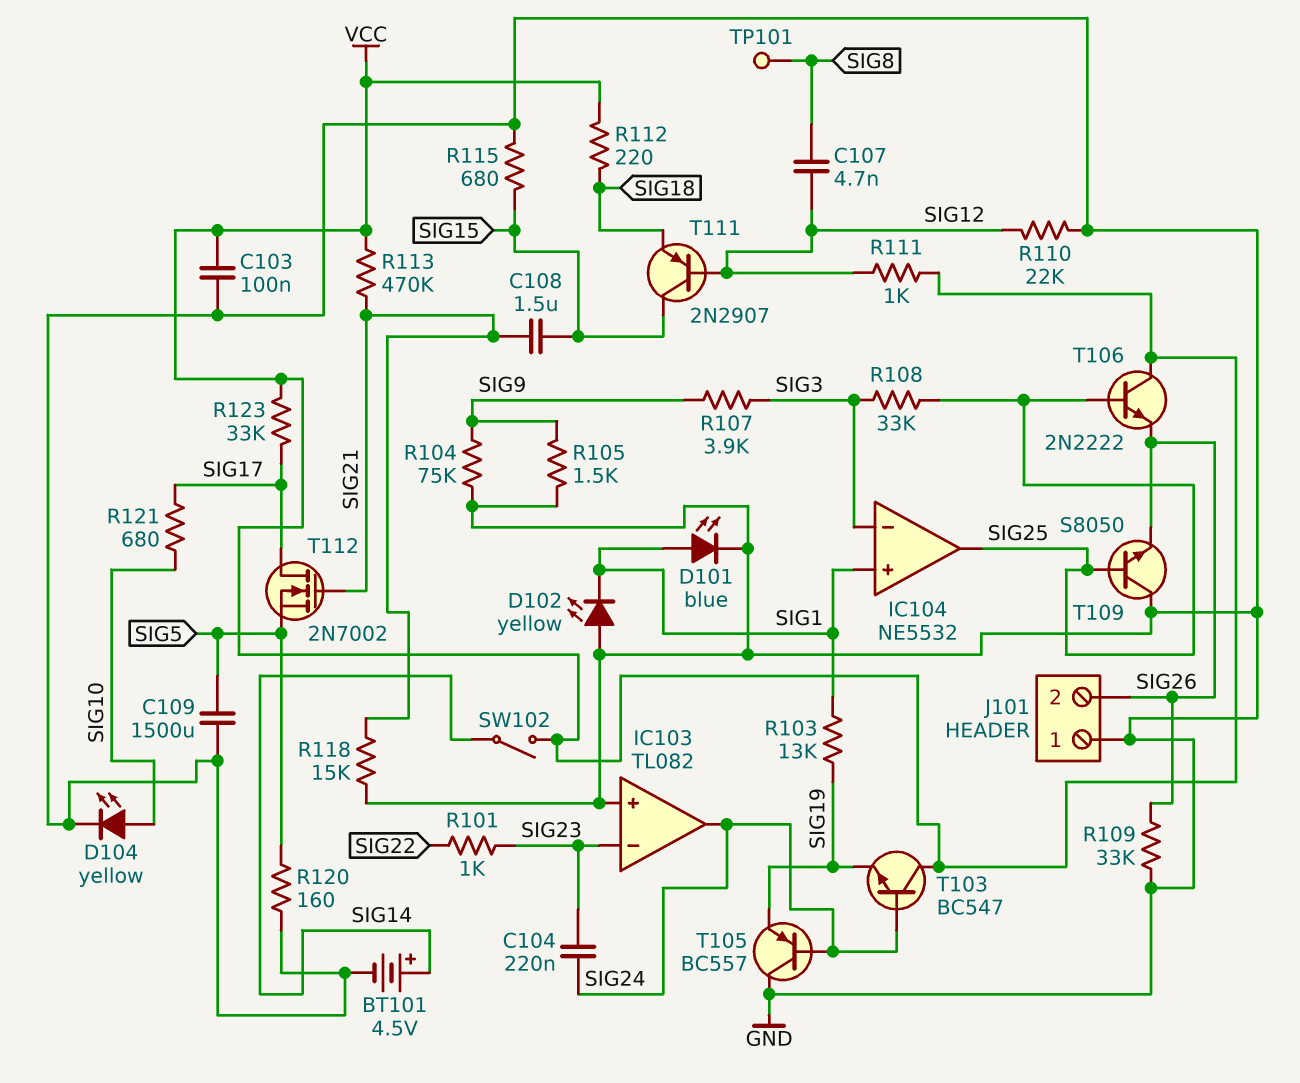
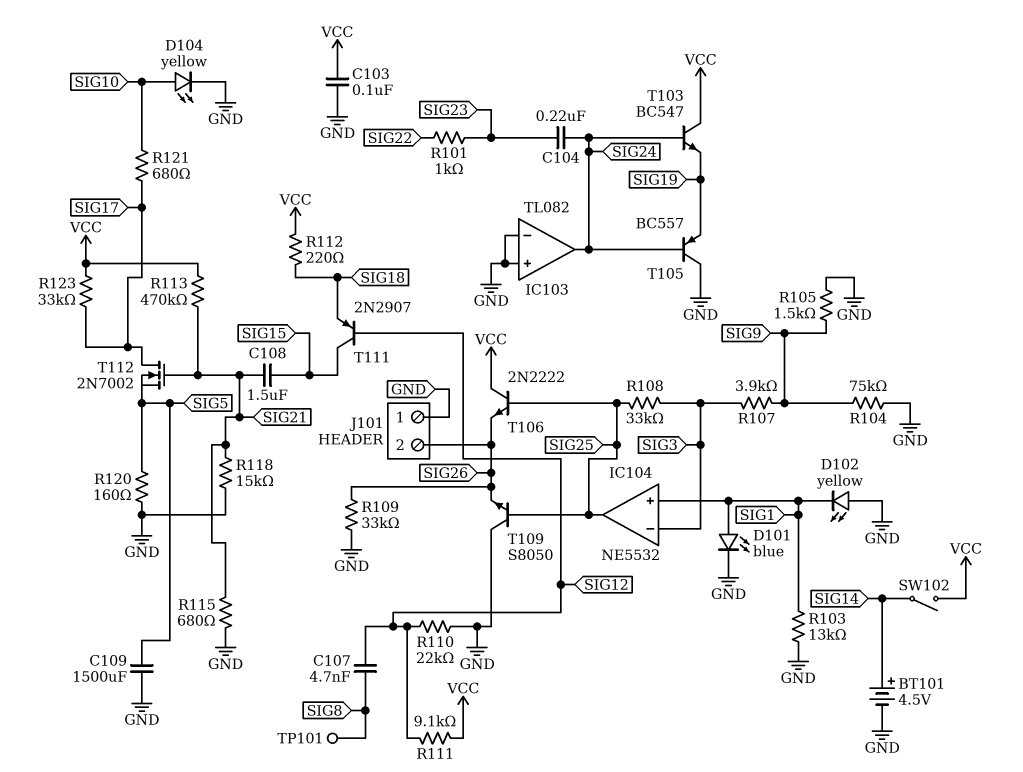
IC103 pin in-: SIG23 -> GND
R103: 13k (SIG1, SIG19) -> 13k (GND, SIG1)
R111: 1k (SIG12, VCC) -> 9.1k (SIG12, VCC)
R115: 680 (GND, SIG15) -> 680 (GND, SIG21)

